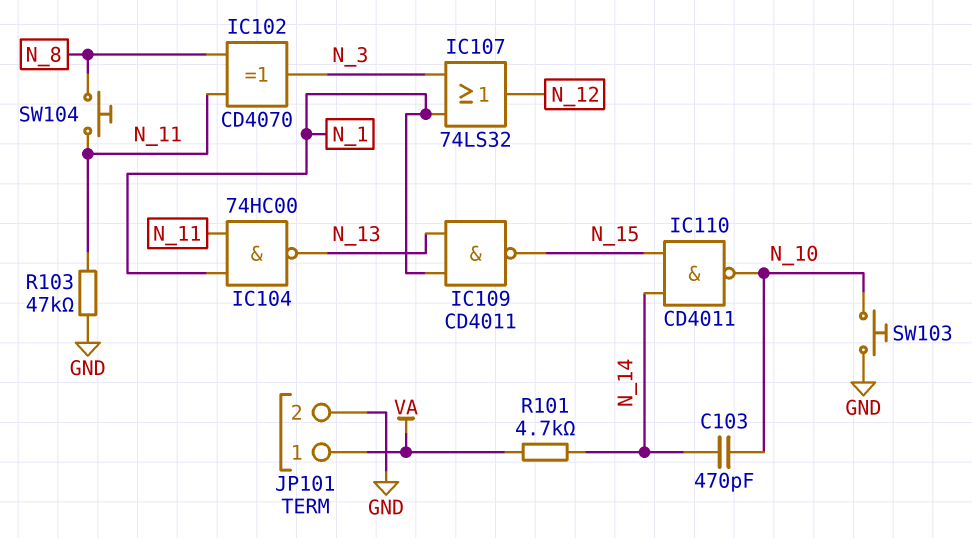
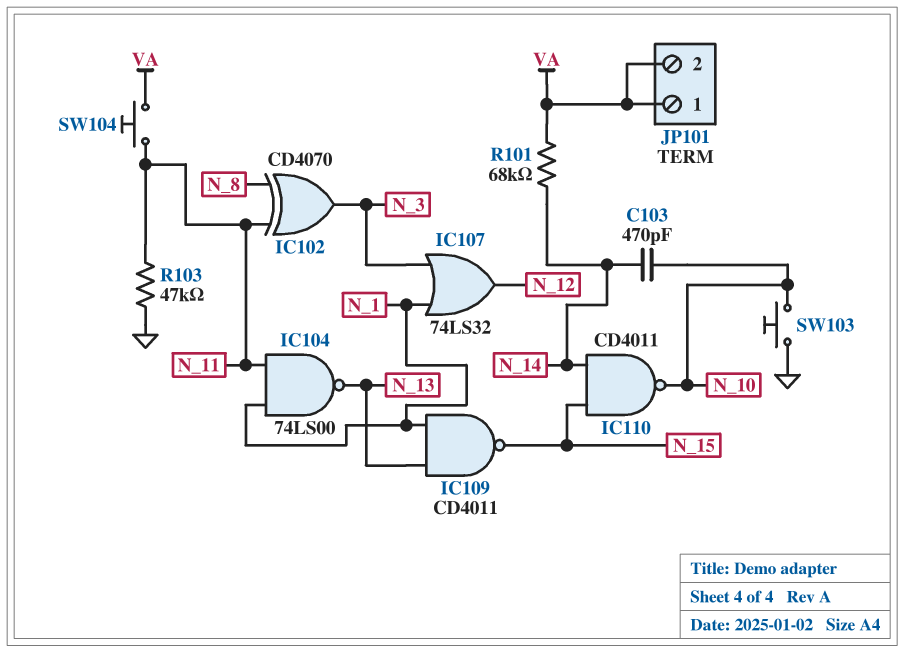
IC104: NAND 74HC00 (in N_1, in N_11, out N_13) -> NAND 74LS00 (in N_1, in N_11, out N_13)
JP101 pin 2: GND -> VA
R101: 4.7k (N_14, VA) -> 68k (N_14, VA)
SW104: button (N_8, N_11) -> button (N_11, VA)

